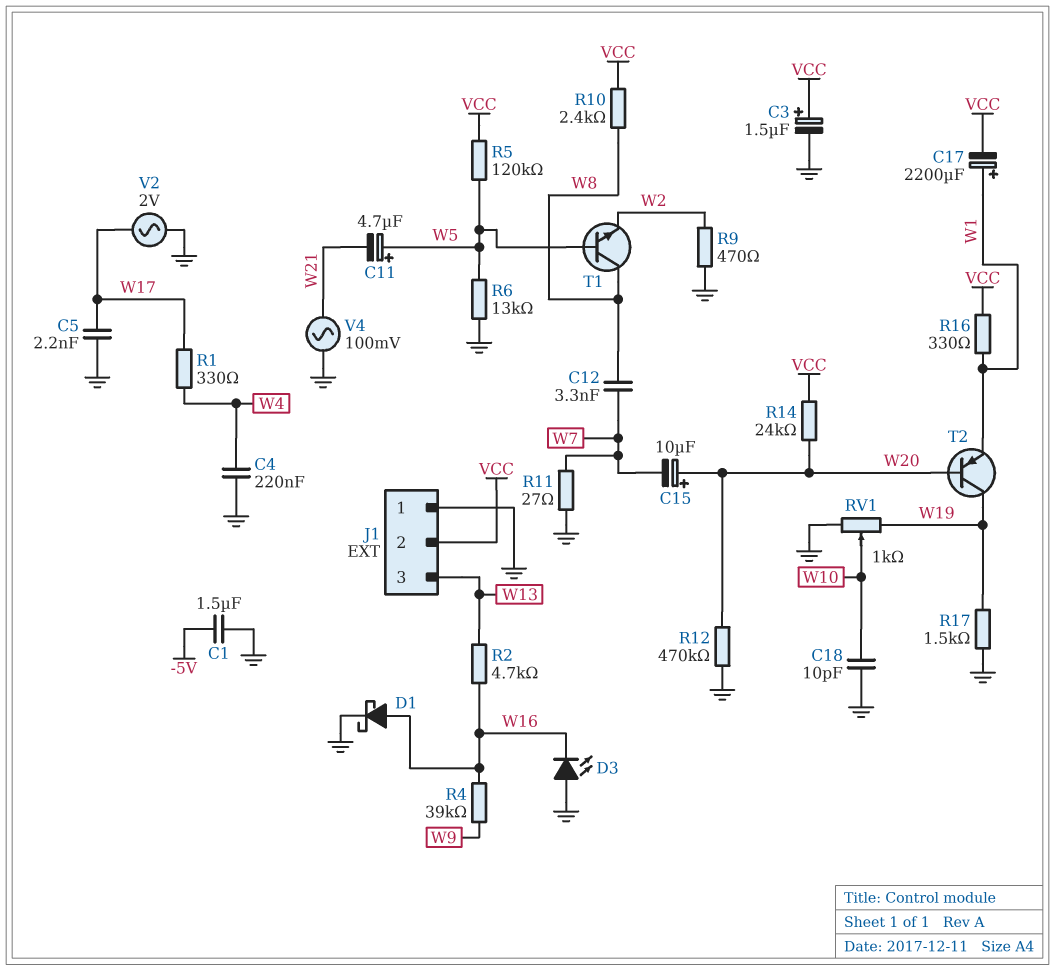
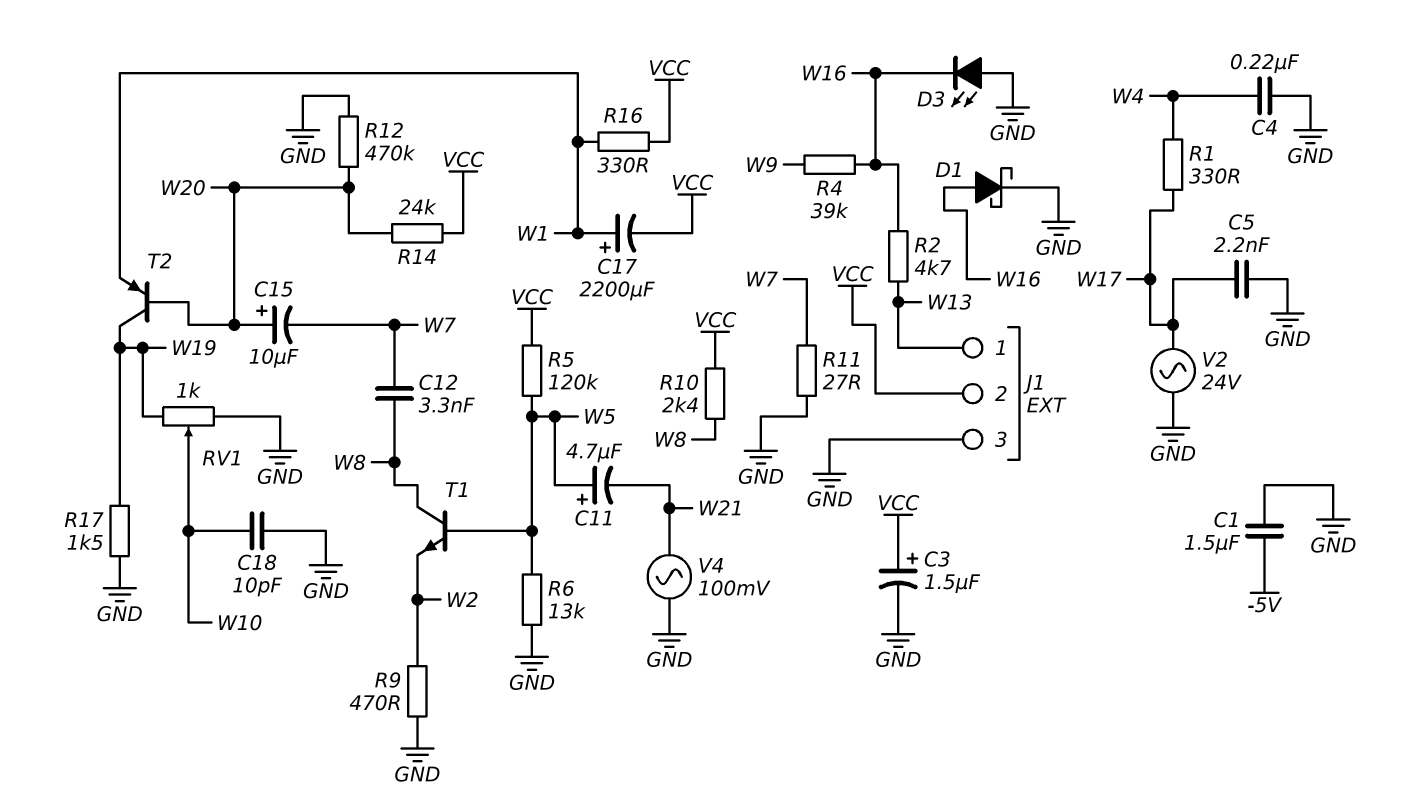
J1 pin 1: GND -> W13
J1 pin 3: W13 -> GND
V2: AC 2V (GND, W17) -> AC 24V (GND, W17)

